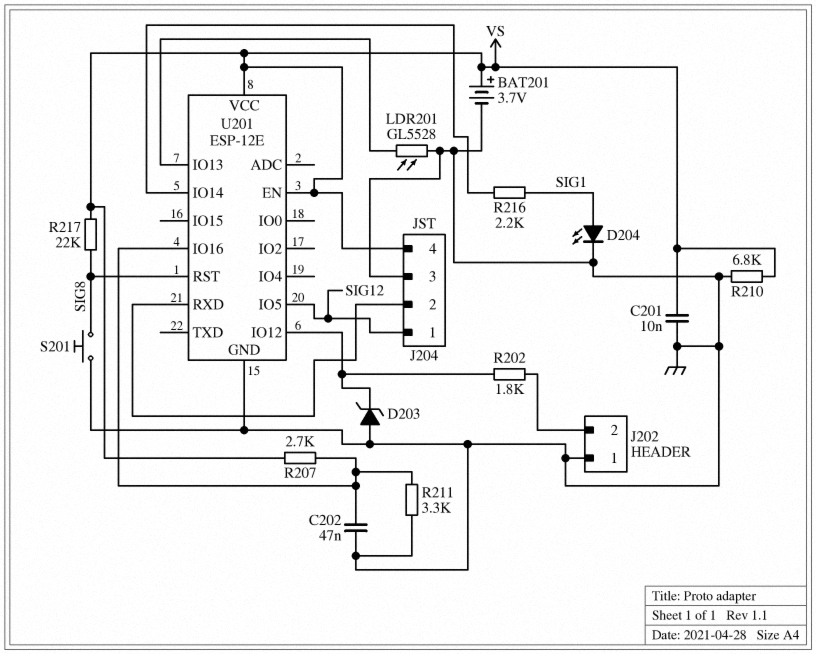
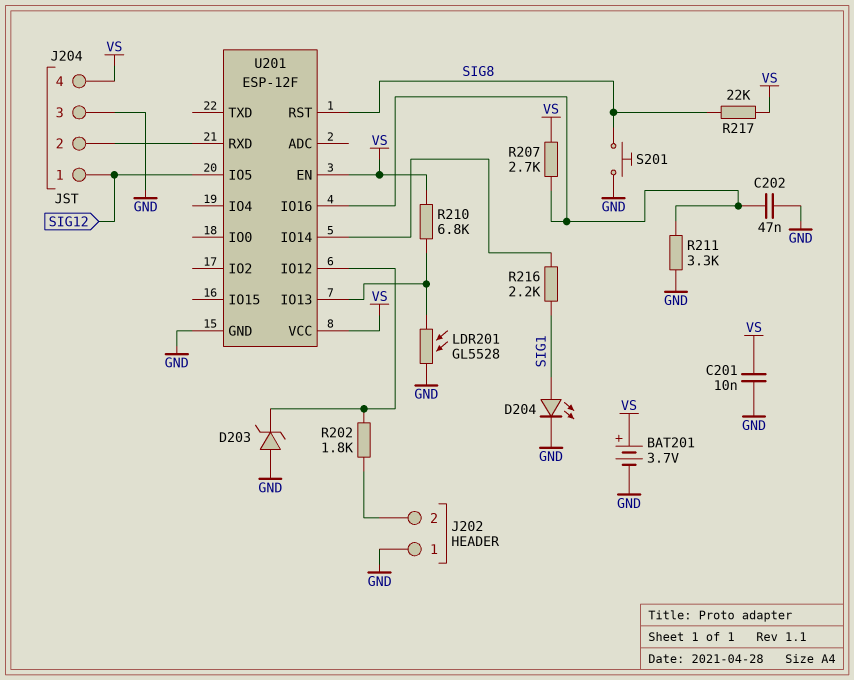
R210: 6.8k (GND, VS) -> 6.8k (U201/IO13, VS)
U201: ESP-12E -> ESP-12F

